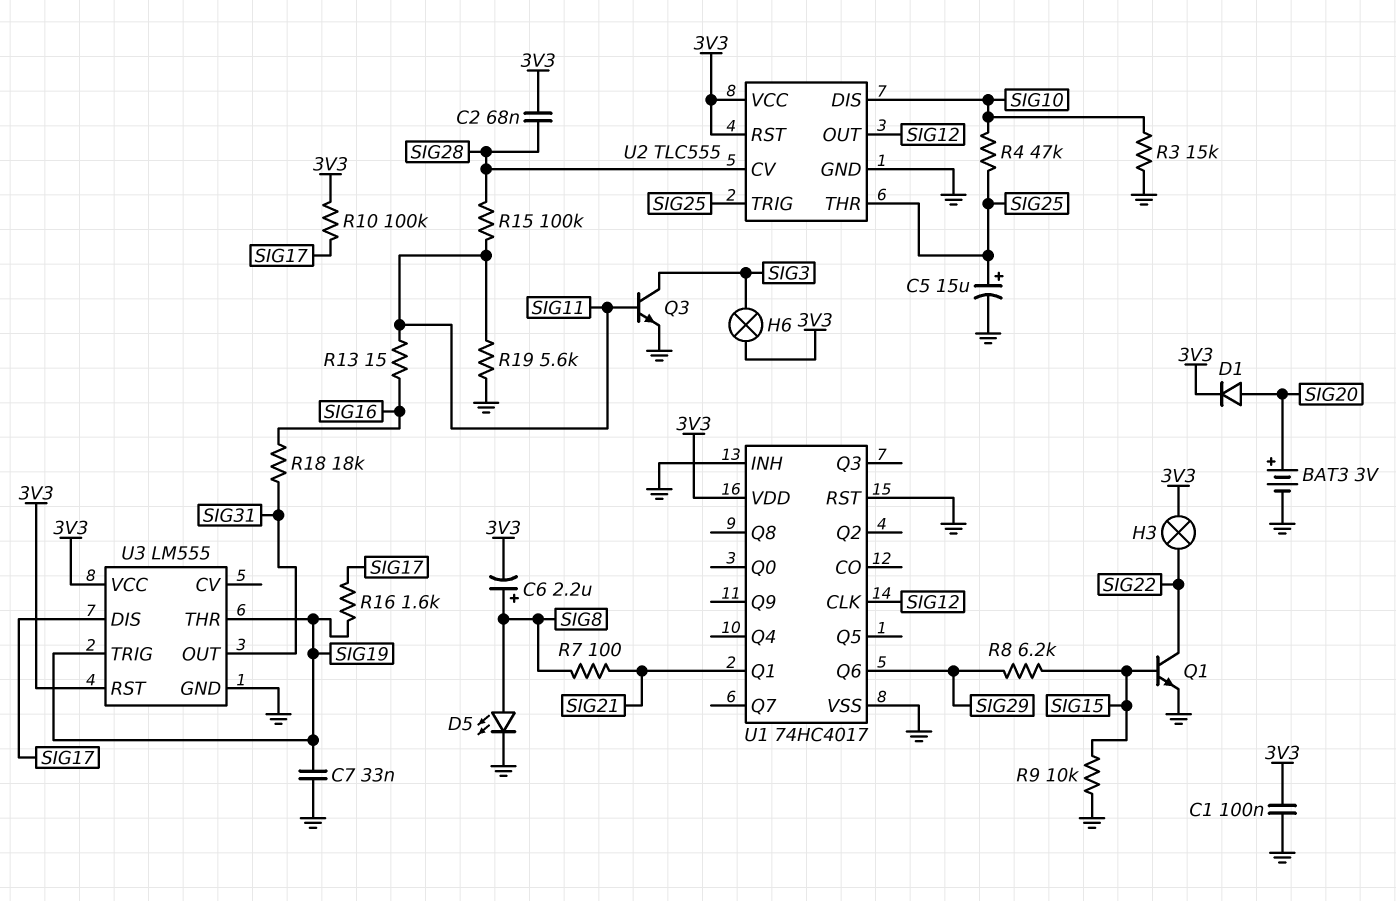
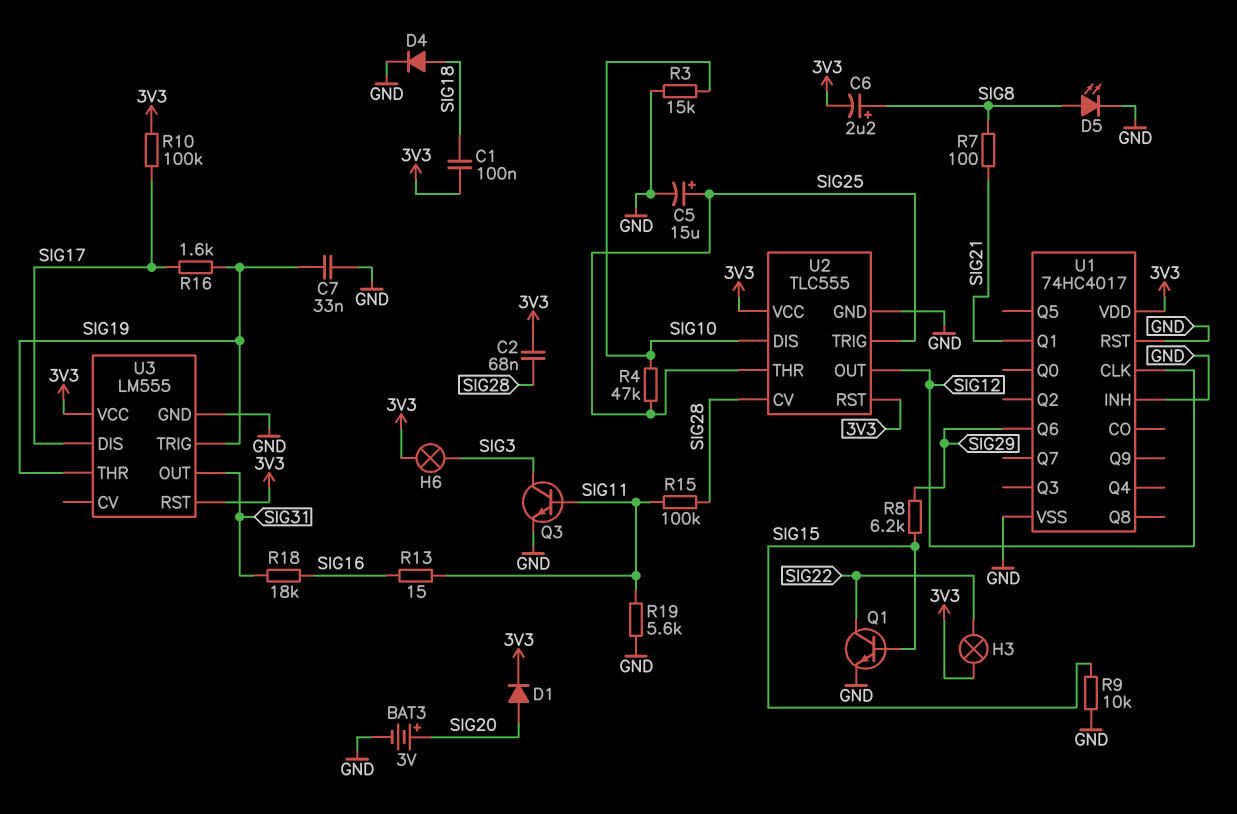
C1: 100nF (3V3, GND) -> 100nF (3V3, SIG18)
D4: none -> diode (A SIG18, K GND)

